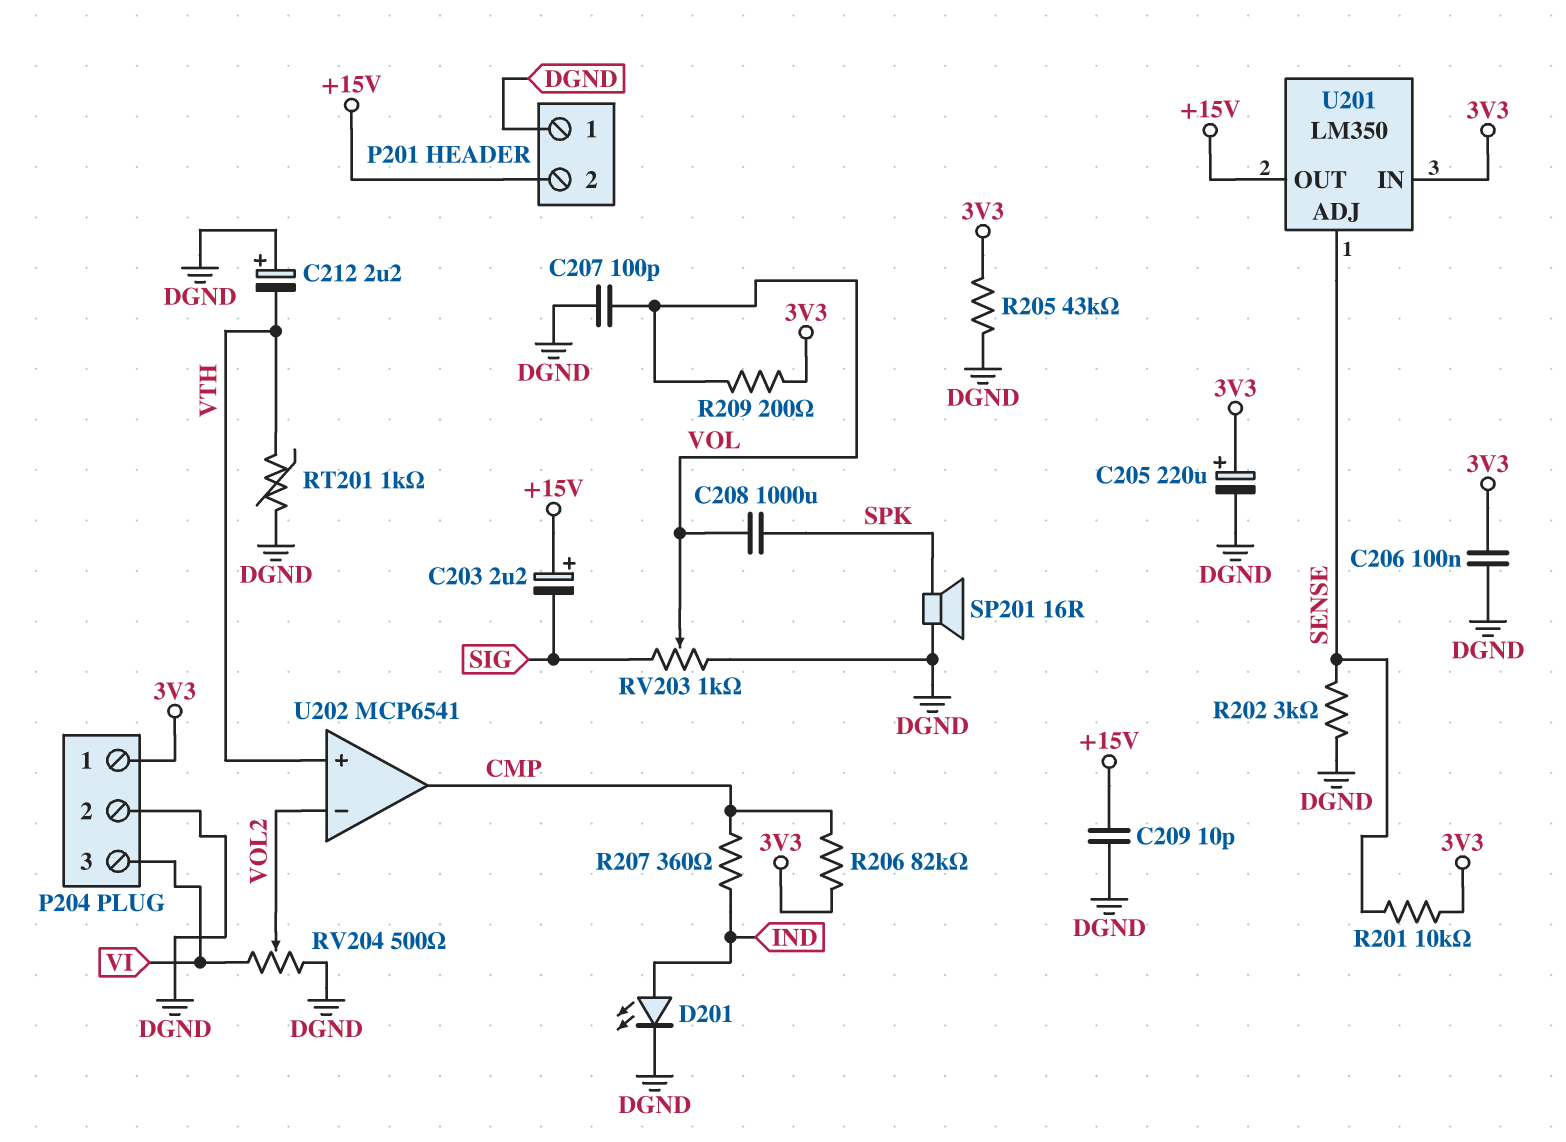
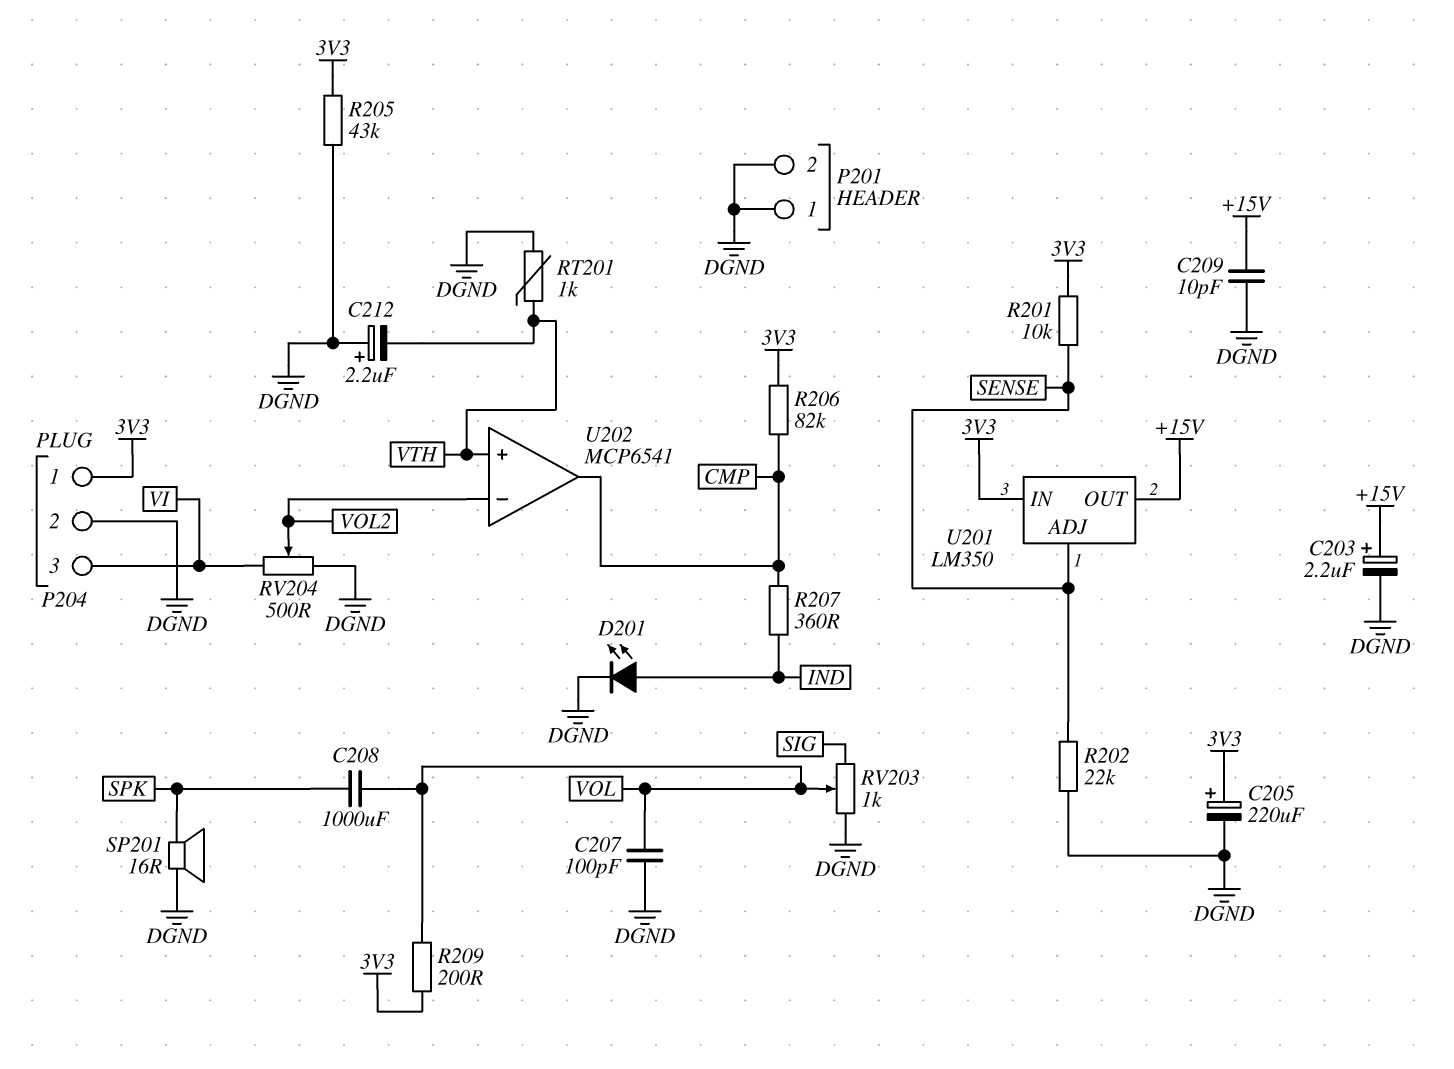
C203: 2.2uF (plus +15V, minus SIG) -> 2.2uF (plus +15V, minus DGND)
C206: 100nF (3V3, DGND) -> none
P201 pin 2: +15V -> DGND
R202: 3k (DGND, SENSE) -> 22k (DGND, SENSE)

